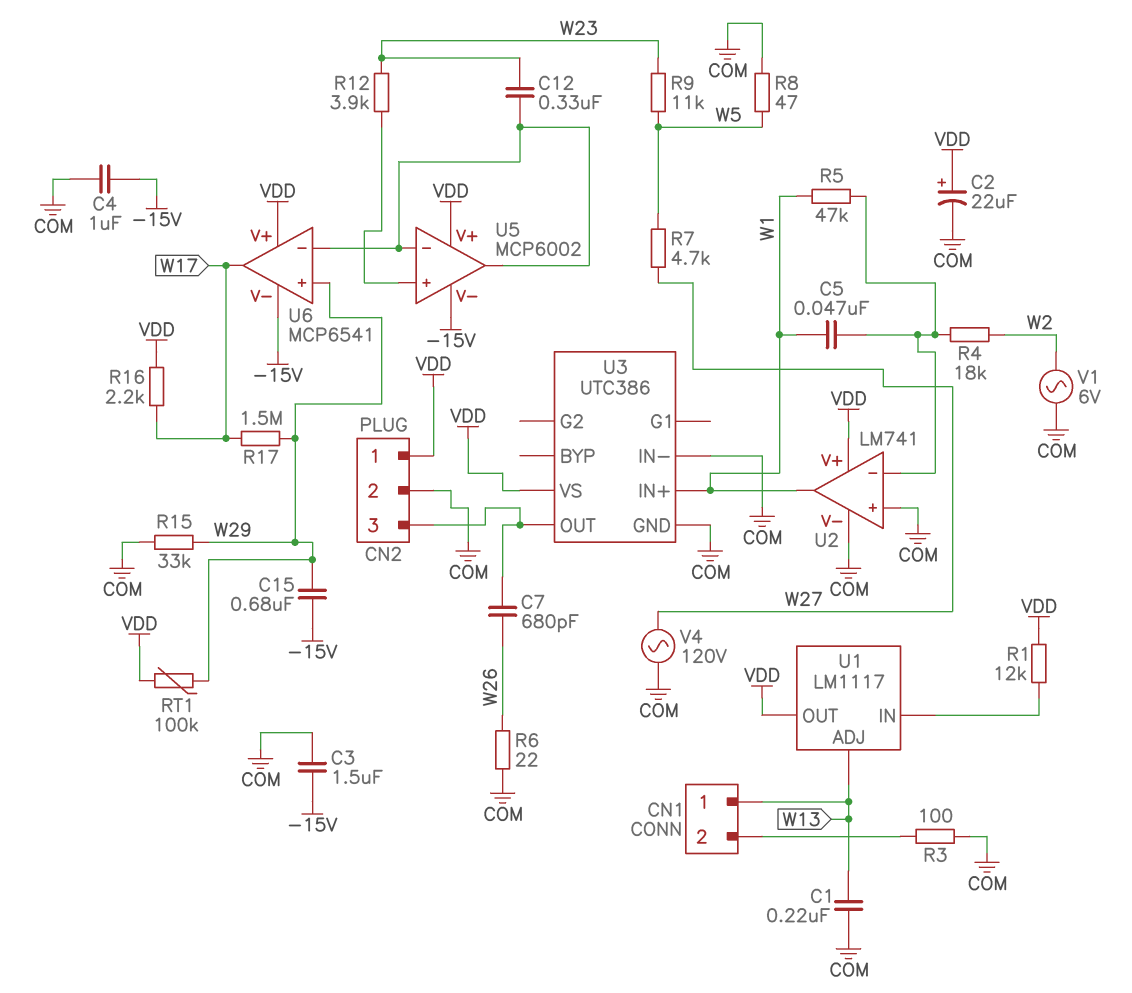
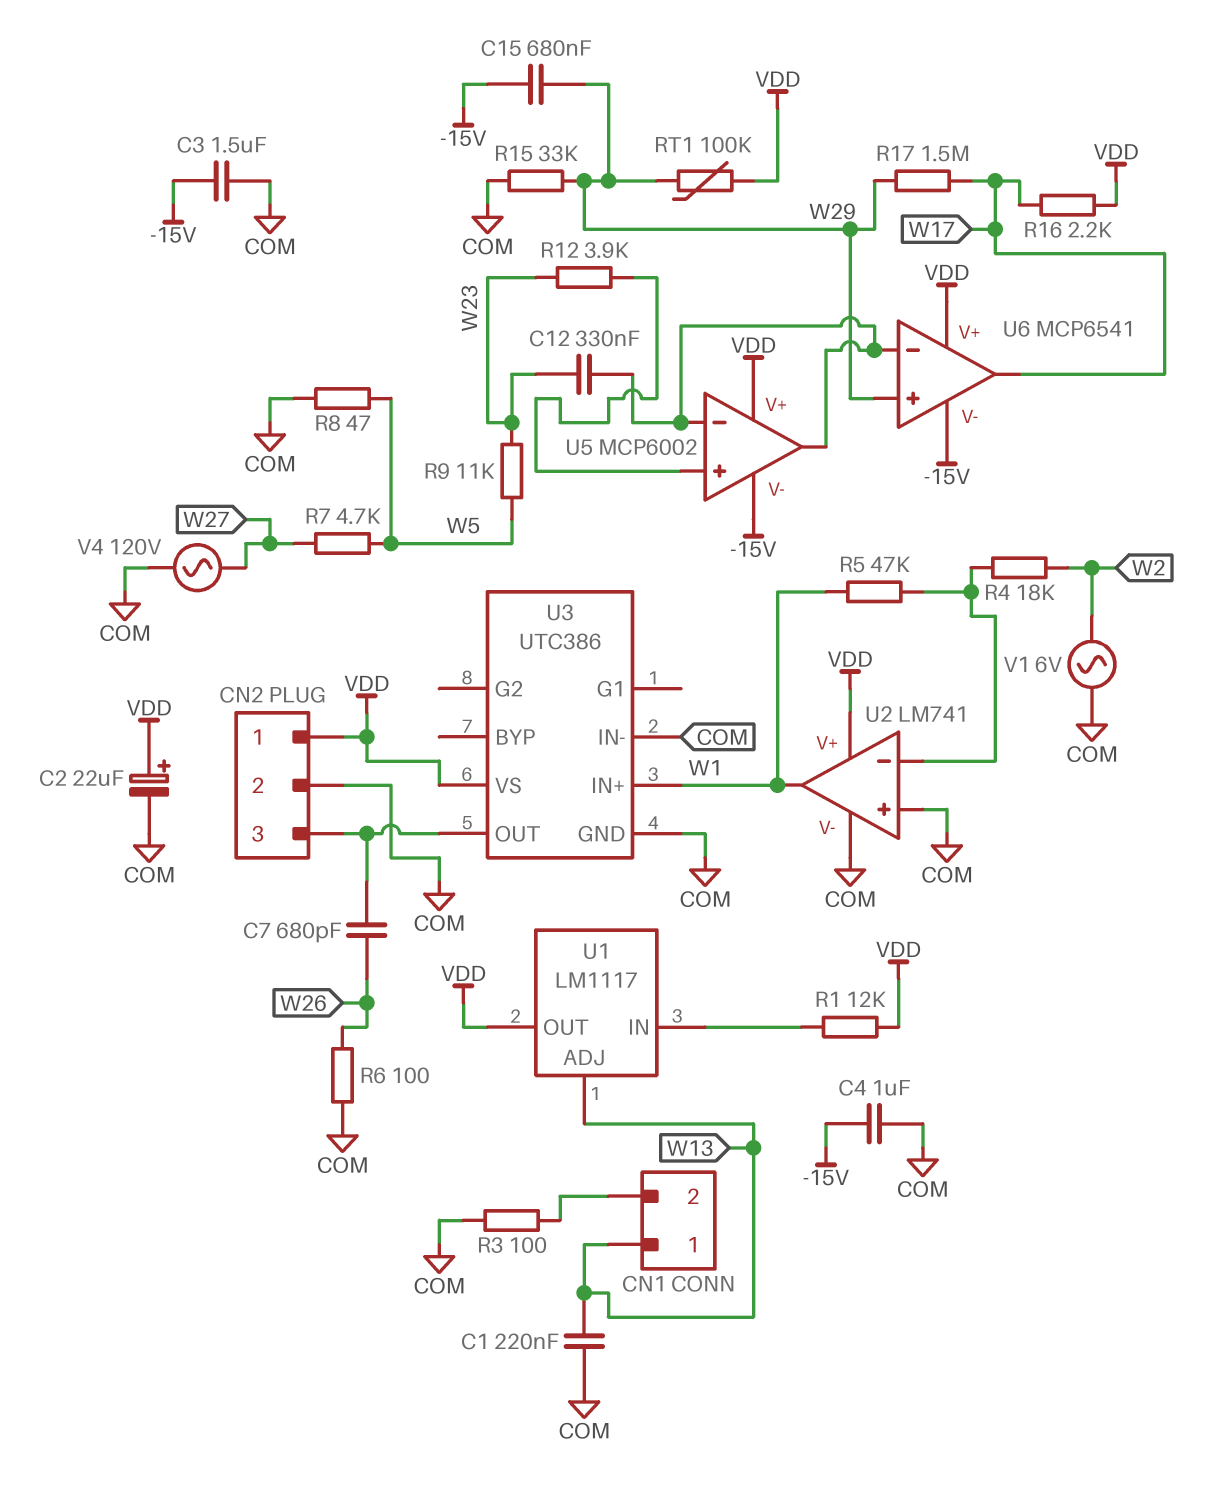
C5: 47nF (U2/in-, W1) -> none
R6: 22 (COM, W26) -> 100 (COM, W26)

